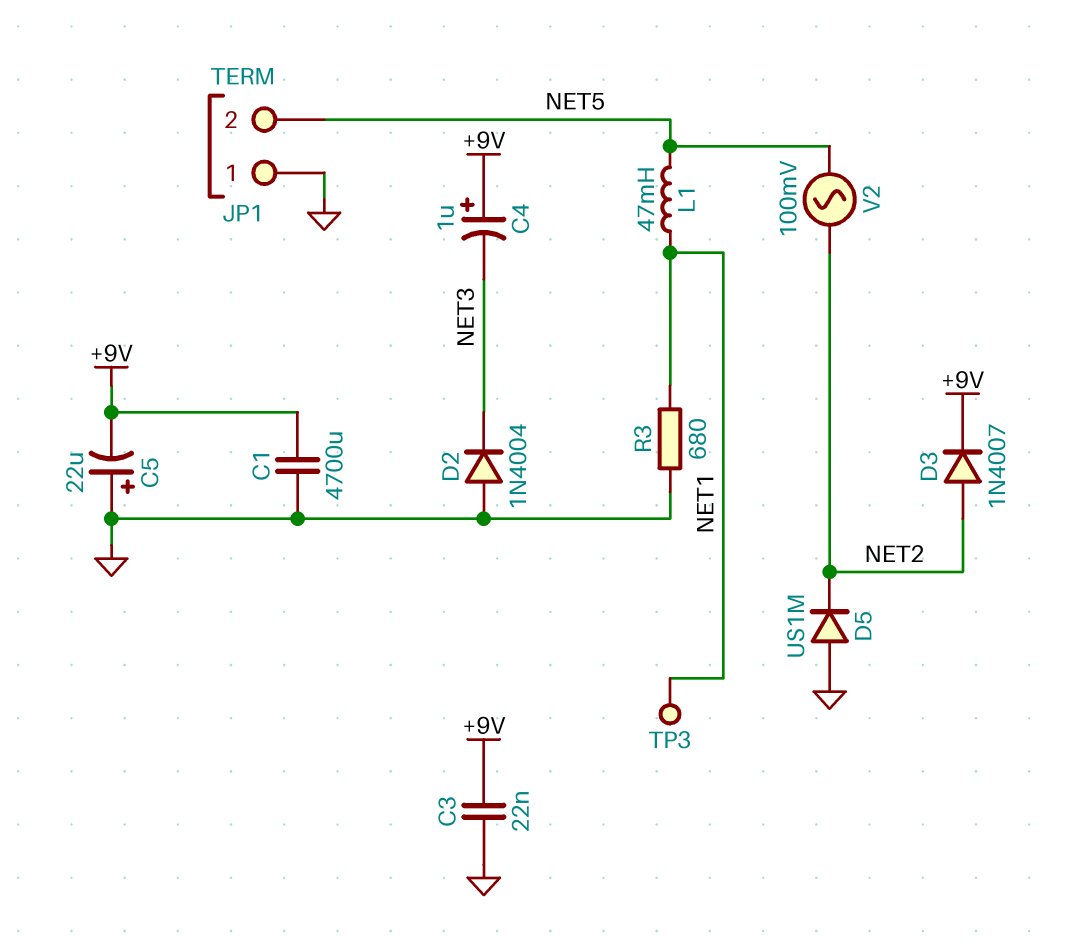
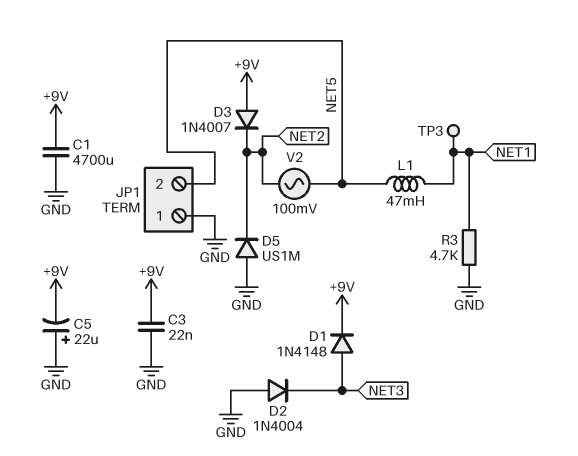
C4: 1uF (plus +9V, minus NET3) -> none
D1: none -> diode 1N4148 (A NET3, K +9V)
D3: diode 1N4007 (A NET2, K +9V) -> diode 1N4007 (A +9V, K NET2)
R3: 680 (GND, NET1) -> 4.7k (GND, NET1)

